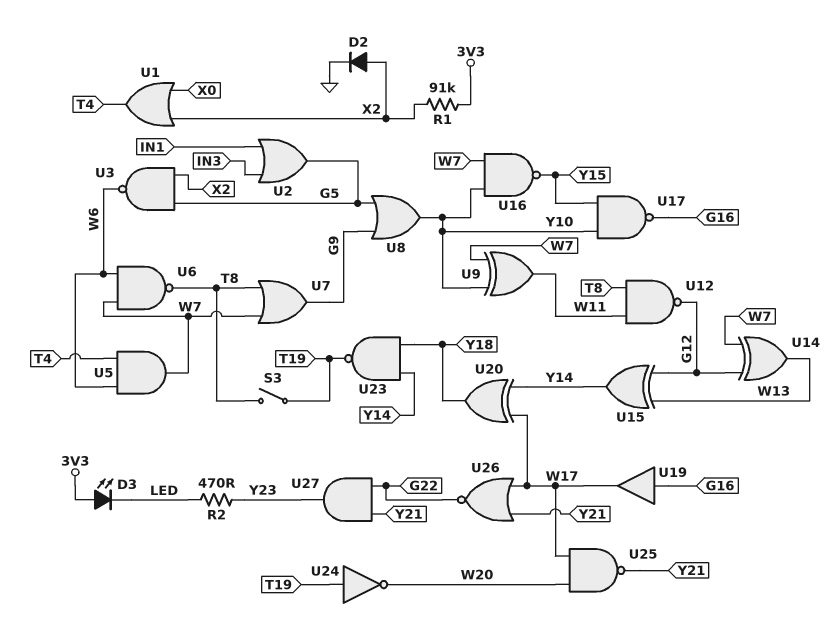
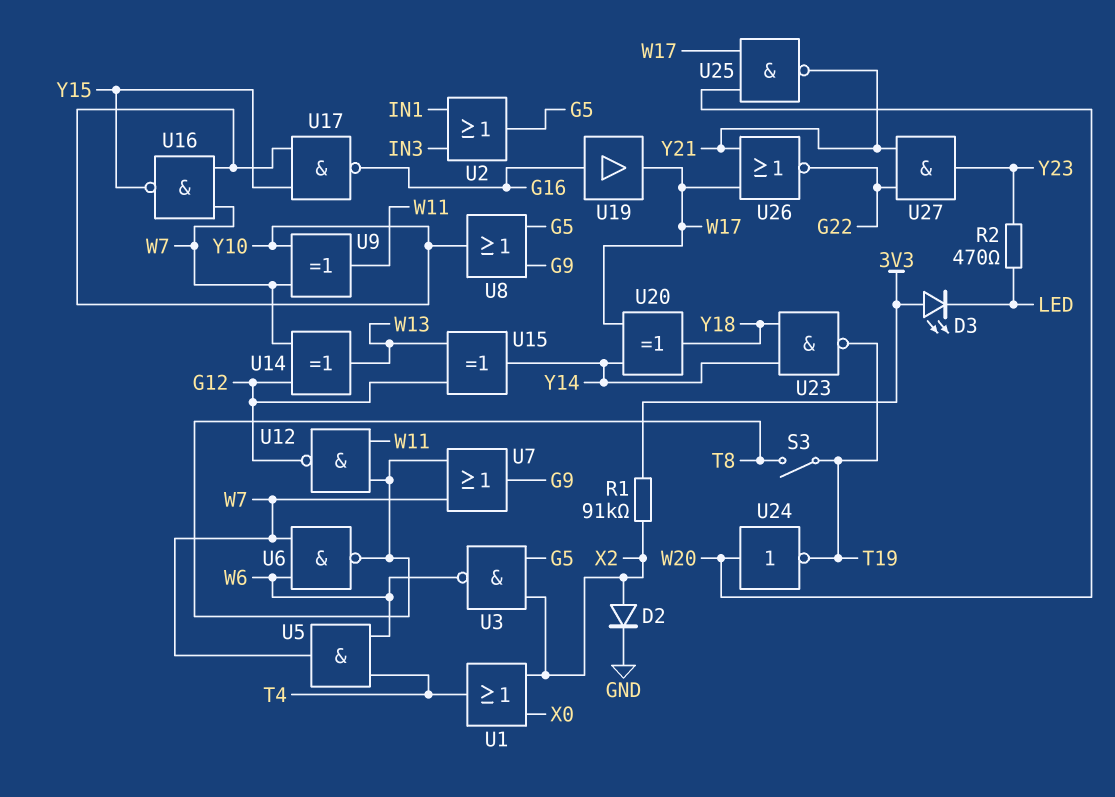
U24: NOT (in T19, out W20) -> NOT (in W20, out T19)

